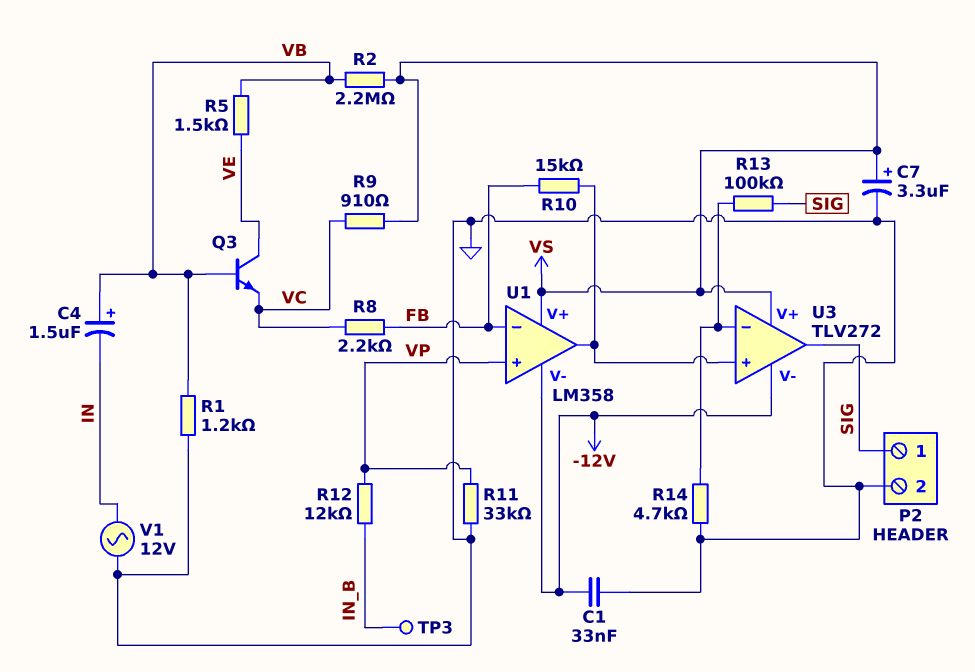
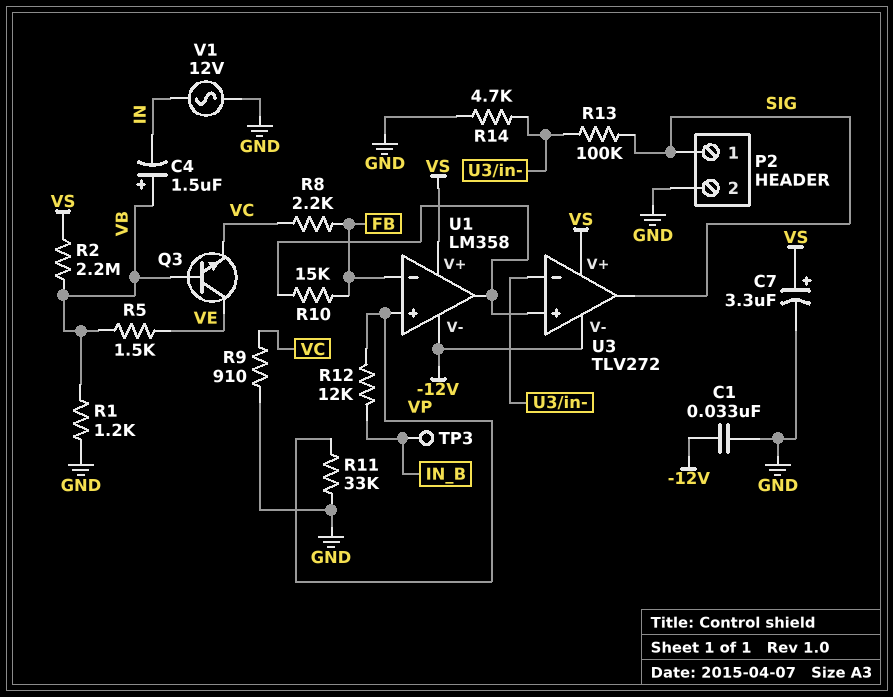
R9: 910 (VC, VS) -> 910 (GND, VC)

